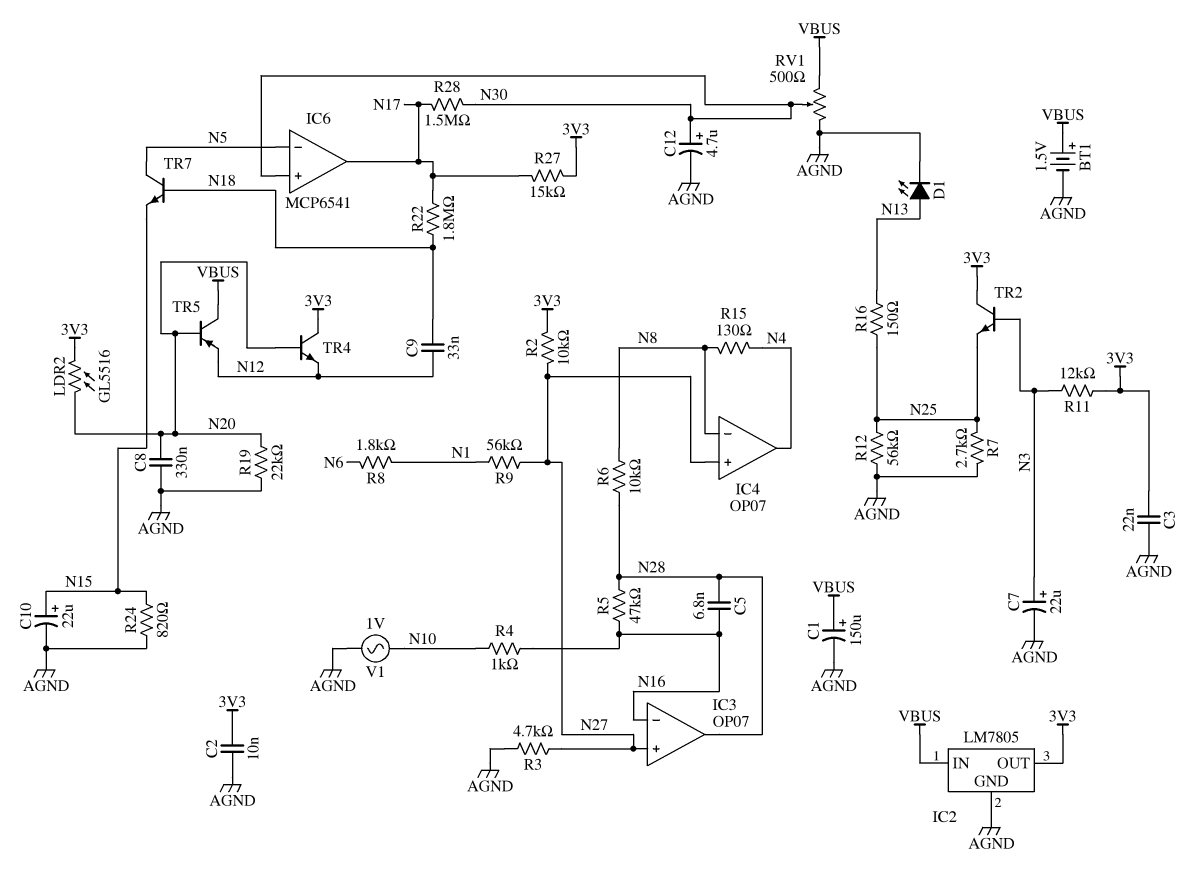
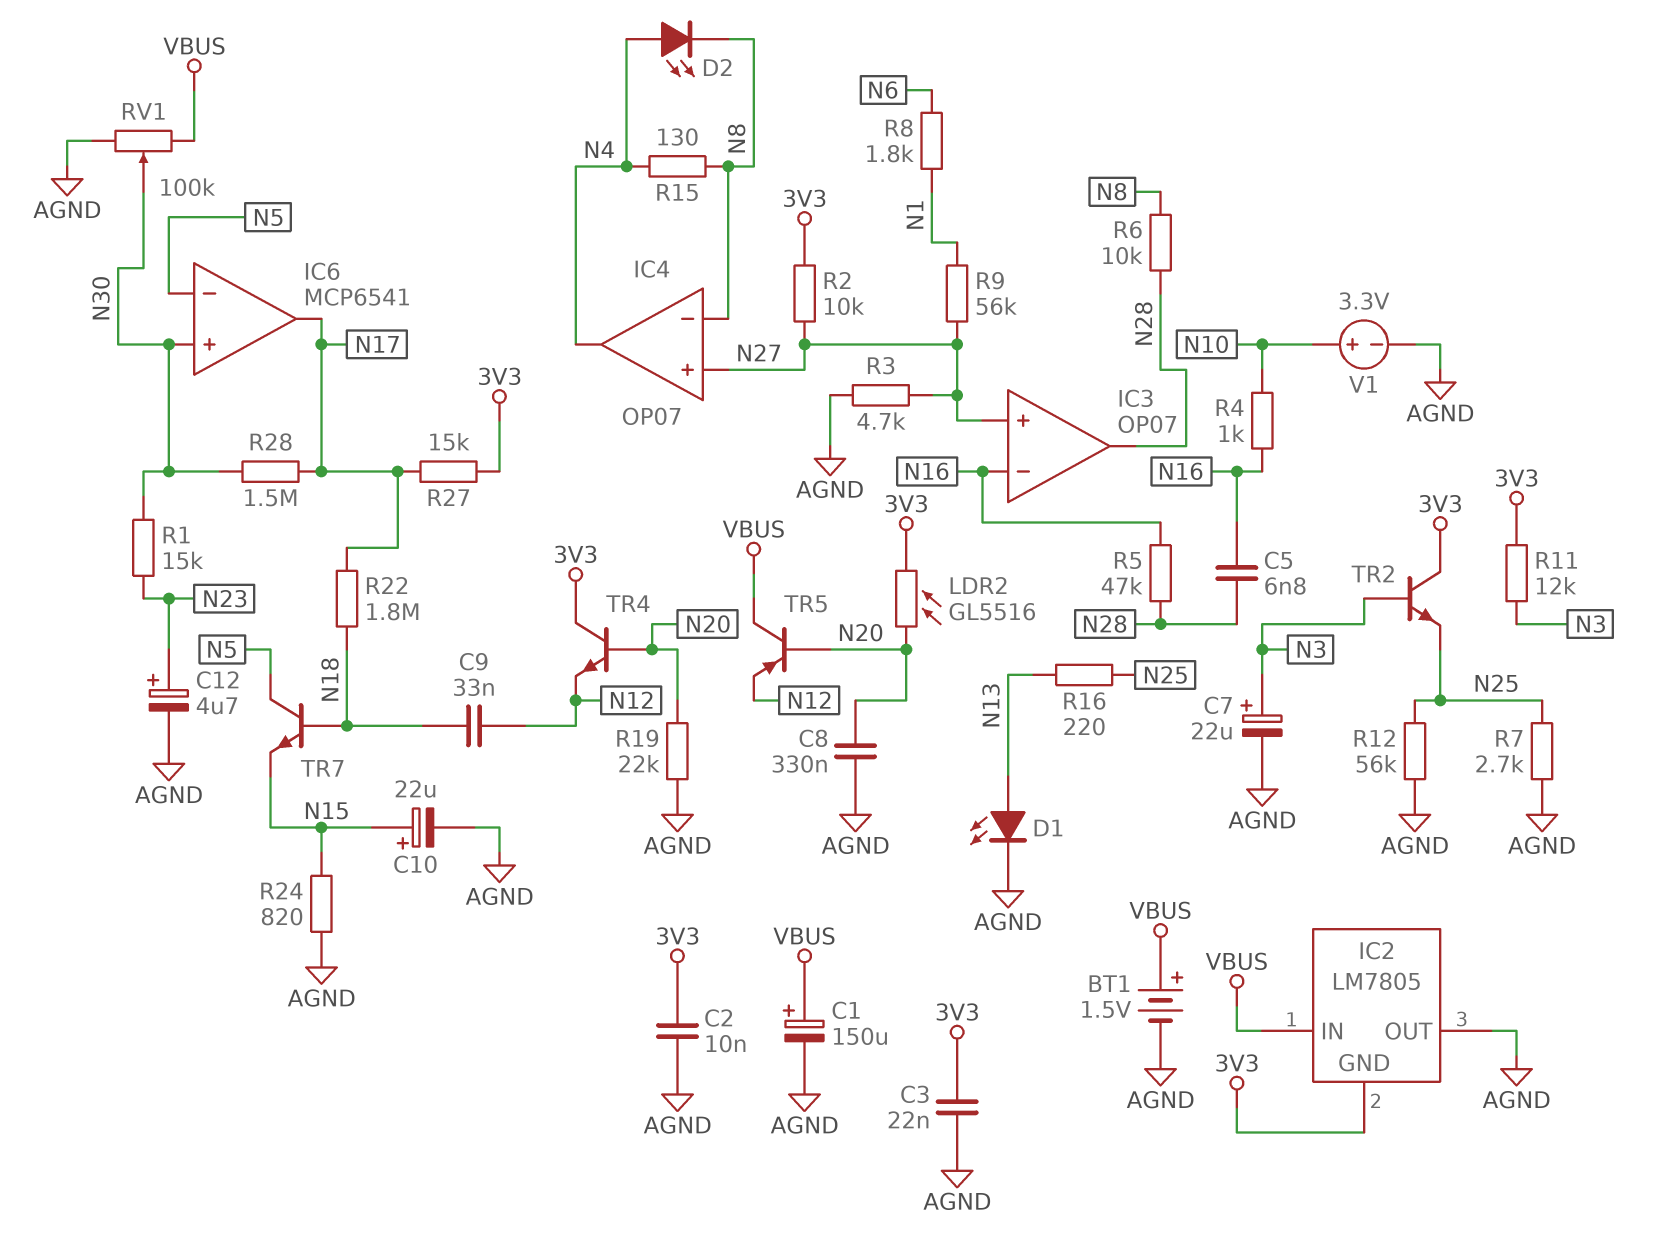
C12: 4.7uF (plus N30, minus AGND) -> 4.7uF (plus N23, minus AGND)
D2: none -> LED (A N4, K N8)
IC2 pin GND: AGND -> 3V3
IC2 pin OUT: 3V3 -> AGND
R1: none -> 15k (N23, N30)
R16: 150 (N13, N25) -> 220 (N13, N25)
RV1: 500 (AGND, VBUS, wiper N30) -> 100k (AGND, VBUS, wiper N30)
V1: AC 1V (AGND, N10) -> 3.3V (plus N10, minus AGND)

